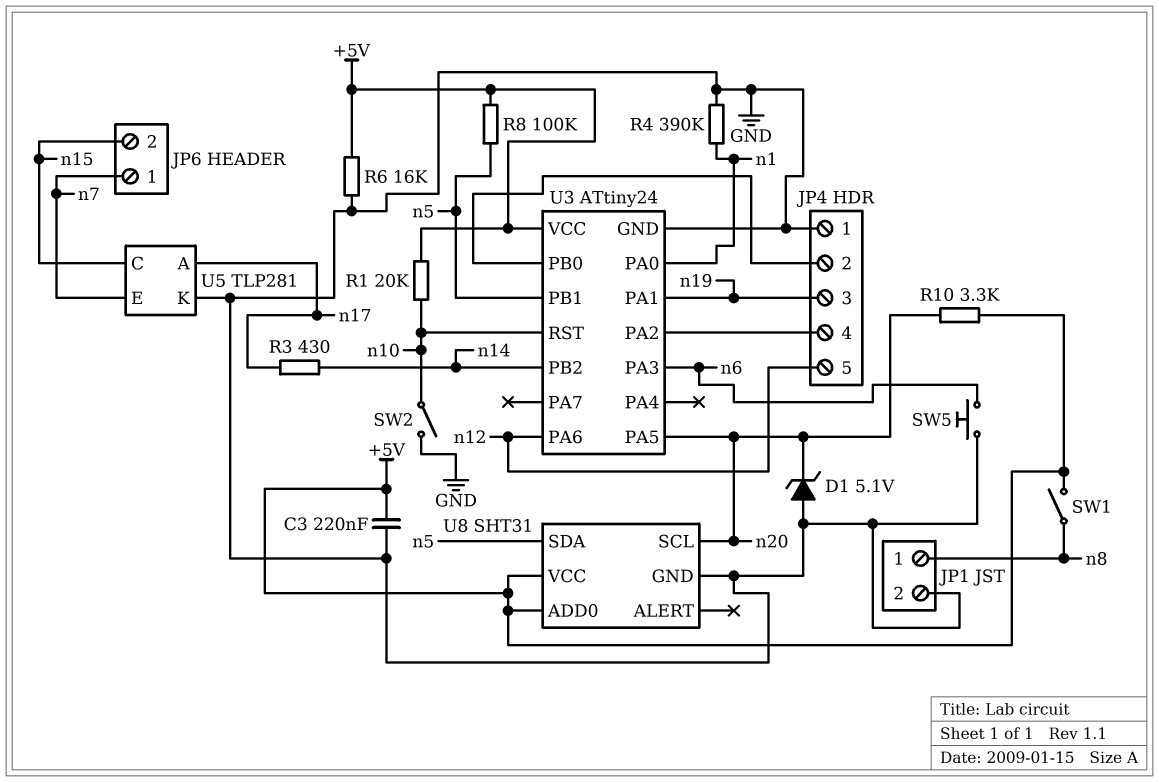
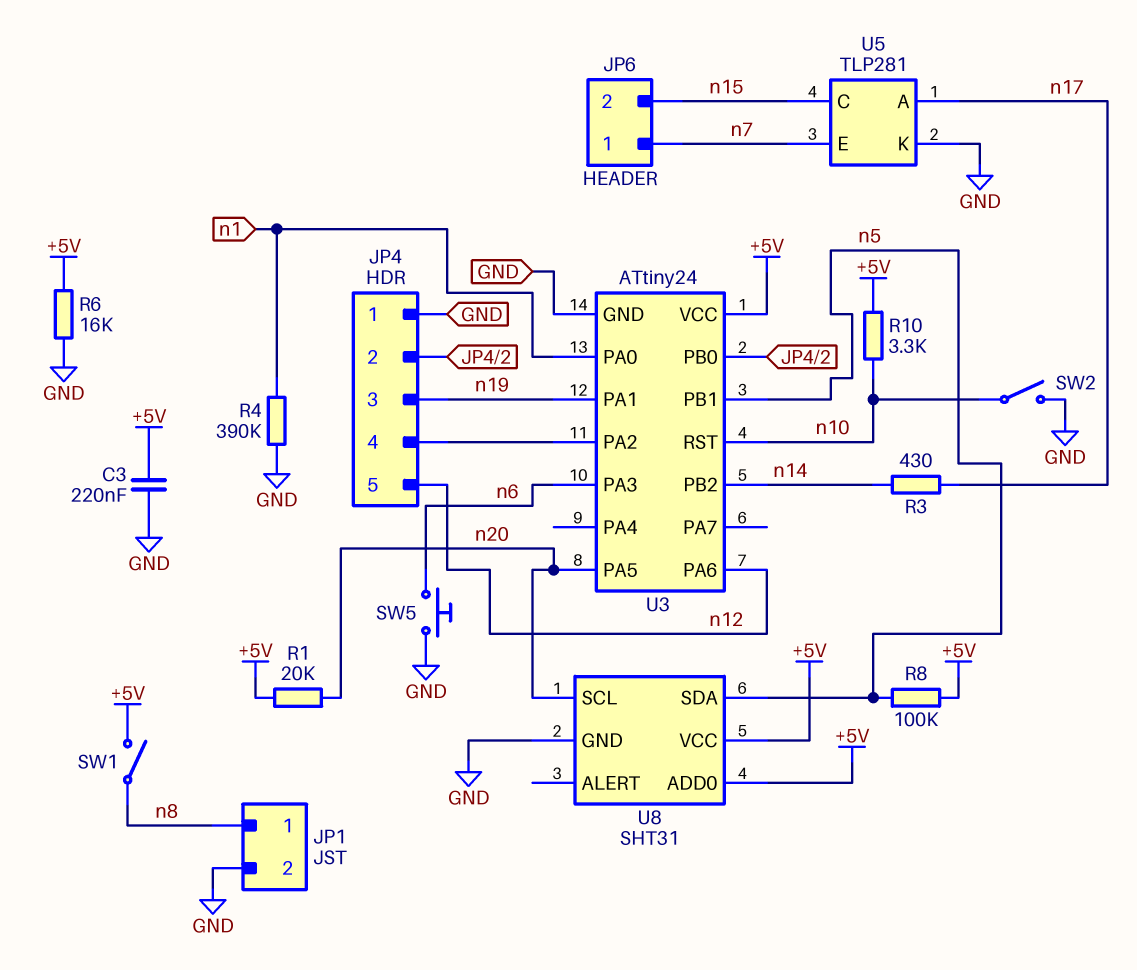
D1: zener 5.1V (A GND, K n20) -> none
R1: 20k (+5V, n10) -> 20k (+5V, n20)
R10: 3.3k (+5V, n20) -> 3.3k (+5V, n10)

